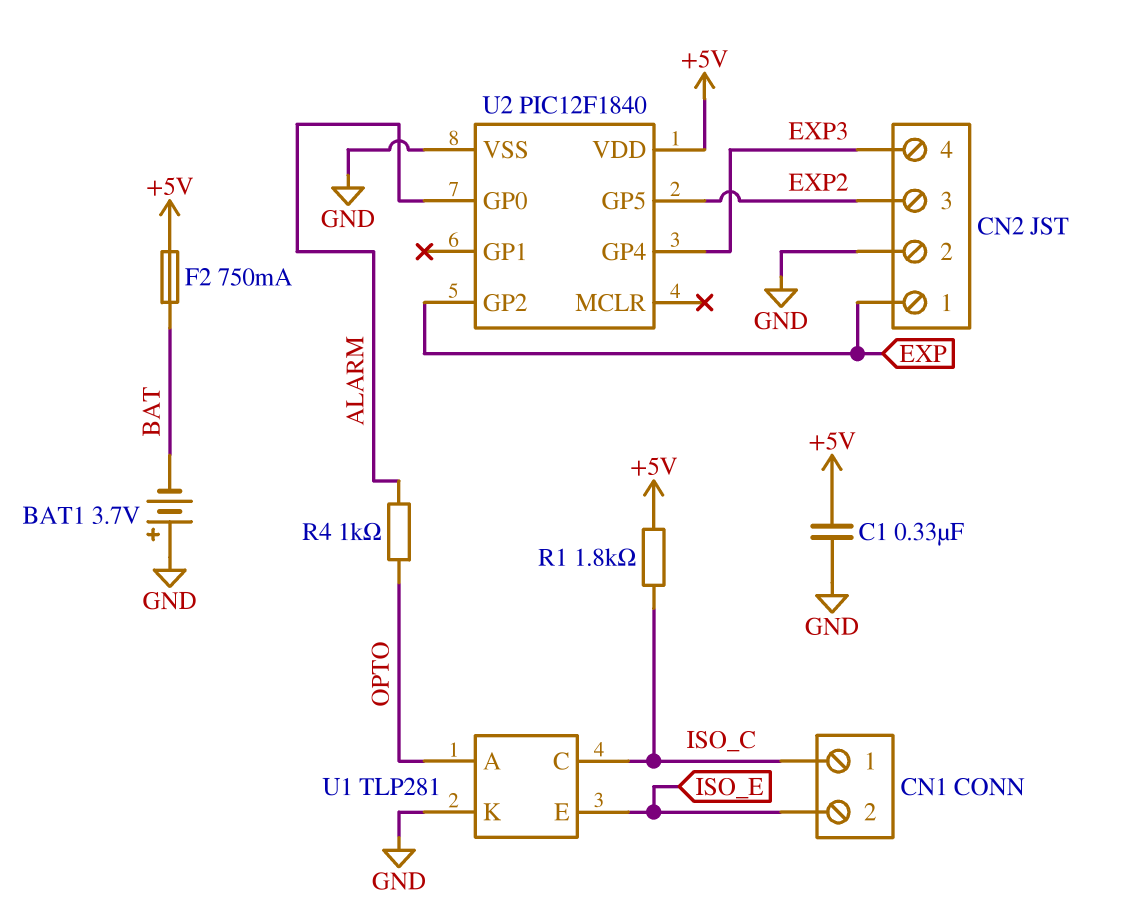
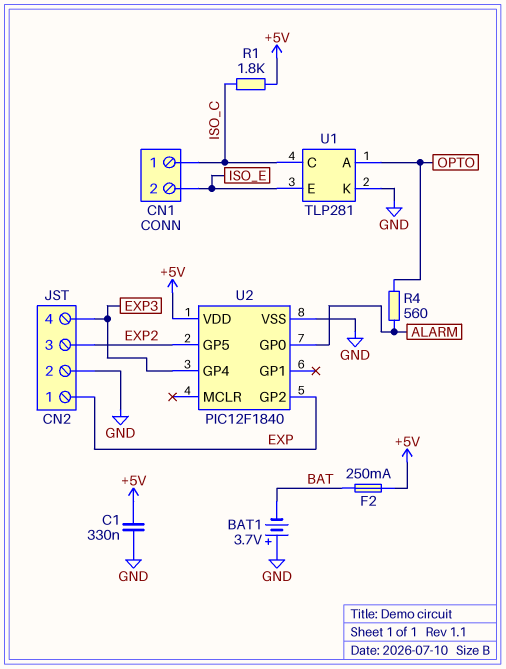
F2: 750mA (+5V, BAT) -> 250mA (+5V, BAT)
R4: 1k (ALARM, OPTO) -> 560 (ALARM, OPTO)

